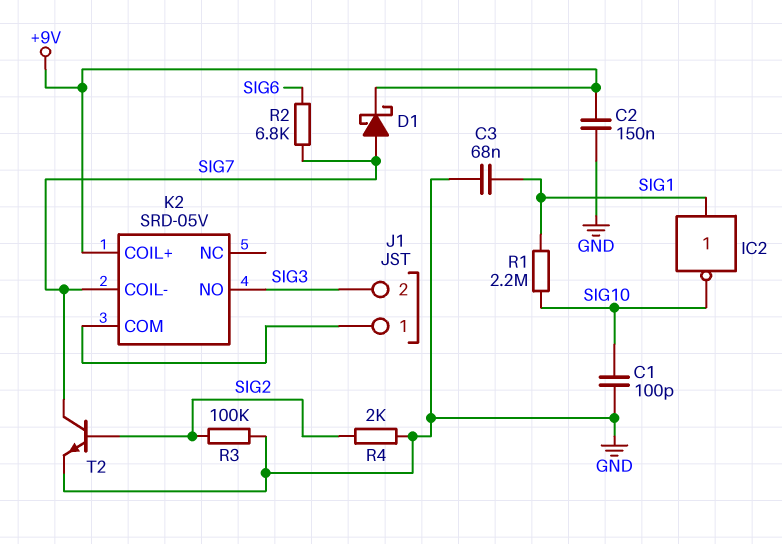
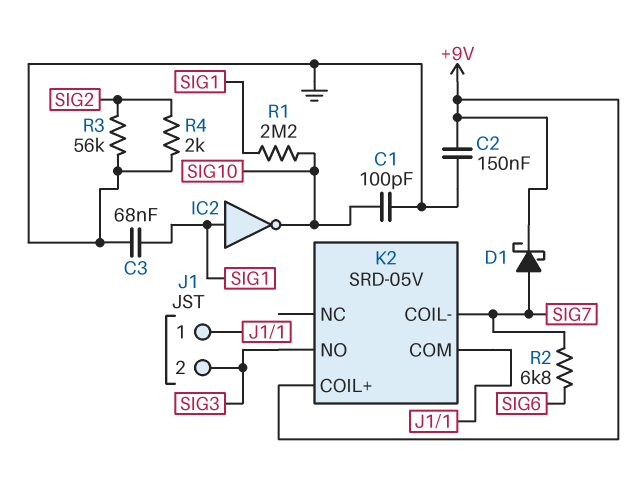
R3: 100k (GND, SIG2) -> 56k (GND, SIG2)
T2: NPN (B SIG2, C SIG7, E GND) -> none

